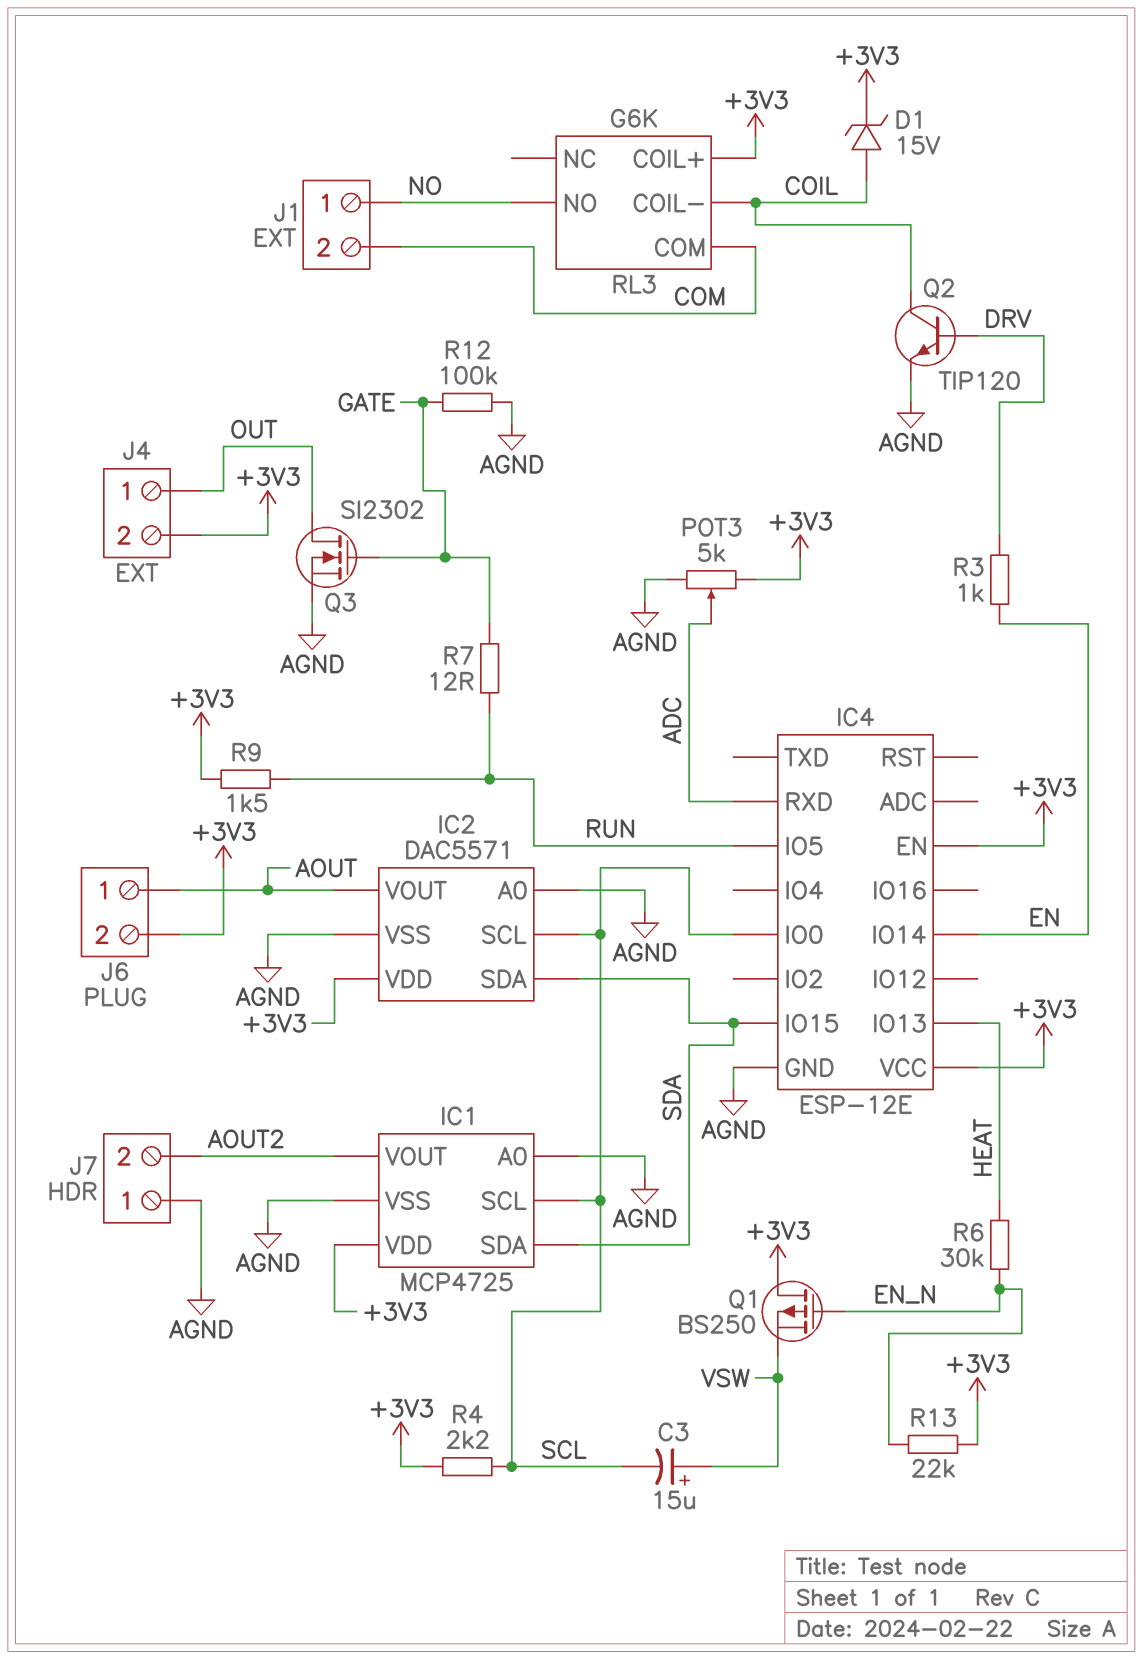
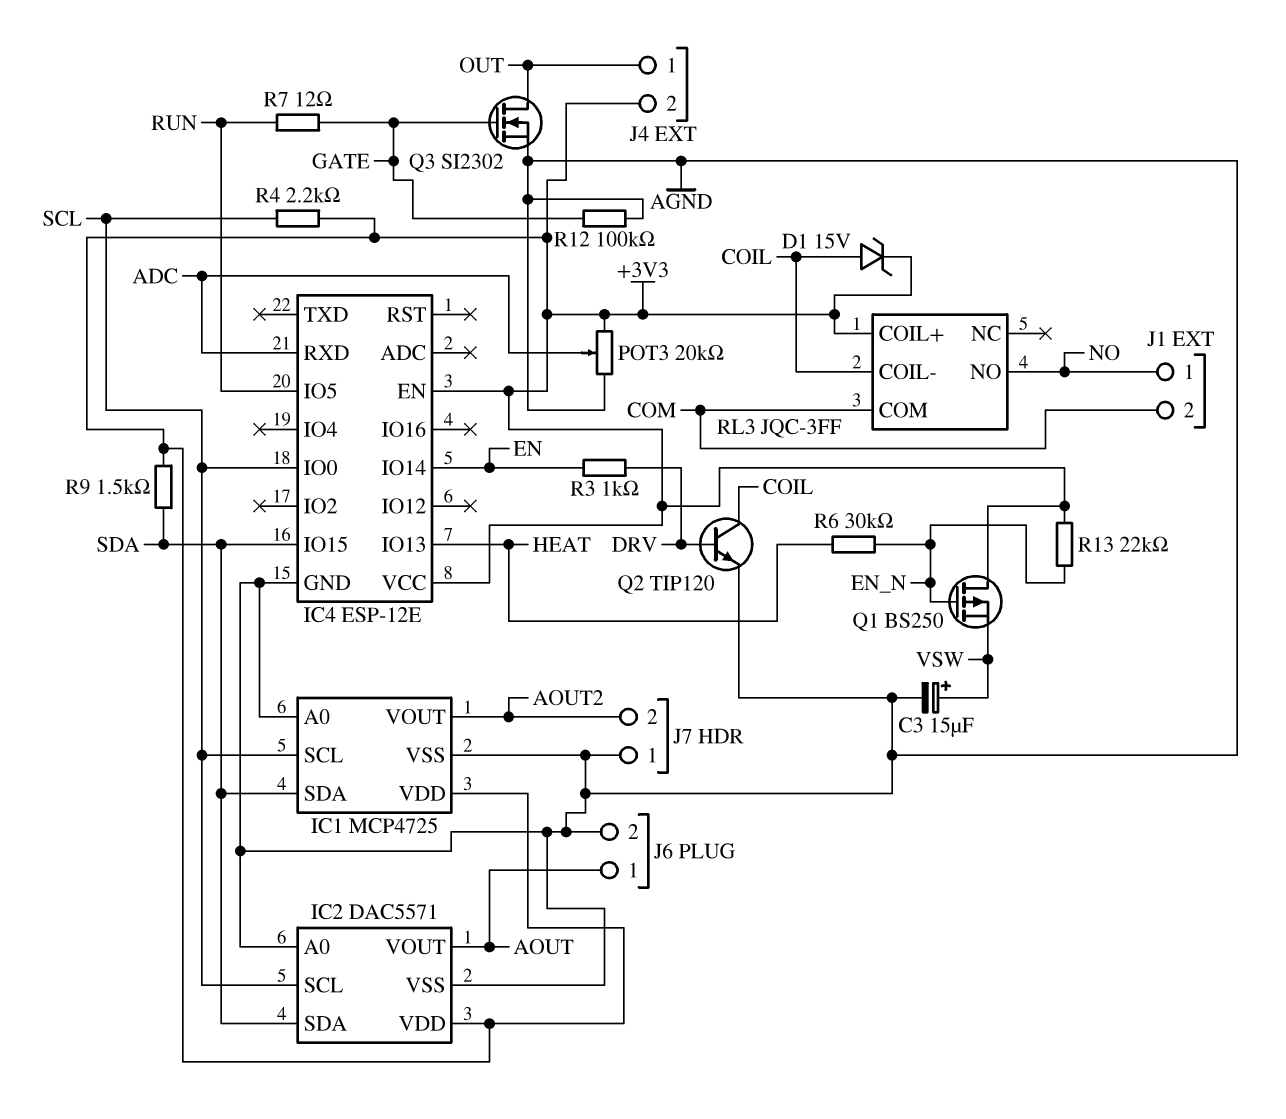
C3: 15uF (plus VSW, minus SCL) -> 15uF (plus VSW, minus AGND)
J6 pin 2: +3V3 -> AGND
POT3: 5k (+3V3, AGND, wiper ADC) -> 20k (+3V3, AGND, wiper ADC)
R9: 1.5k (+3V3, RUN) -> 1.5k (+3V3, SDA)
RL3: G6K -> JQC-3FF

